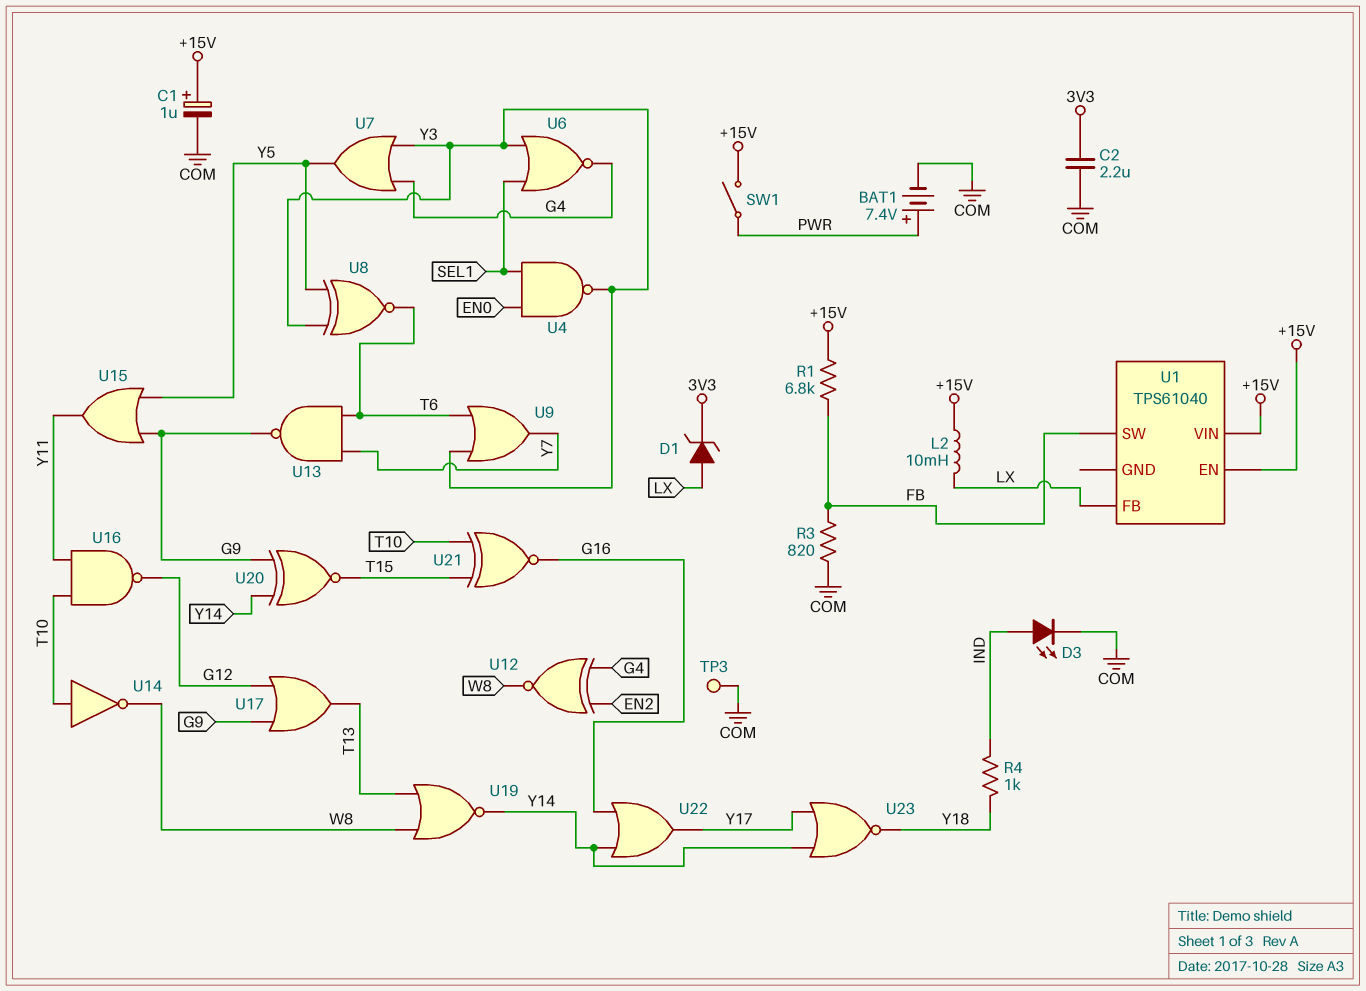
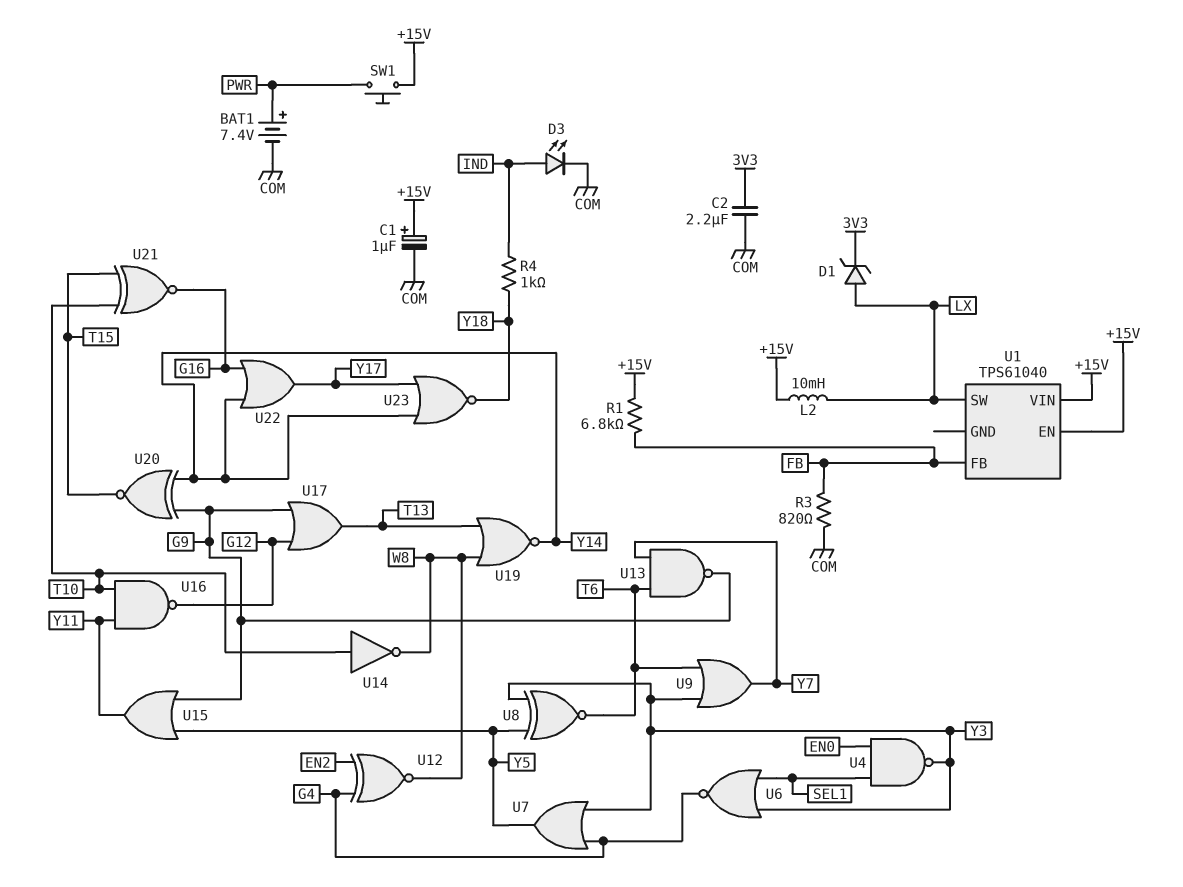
SW1: switch (+15V, PWR) -> button (+15V, PWR)
TP3: test point (COM) -> none
U1 pin FB: LX -> FB
U1 pin SW: FB -> LX

